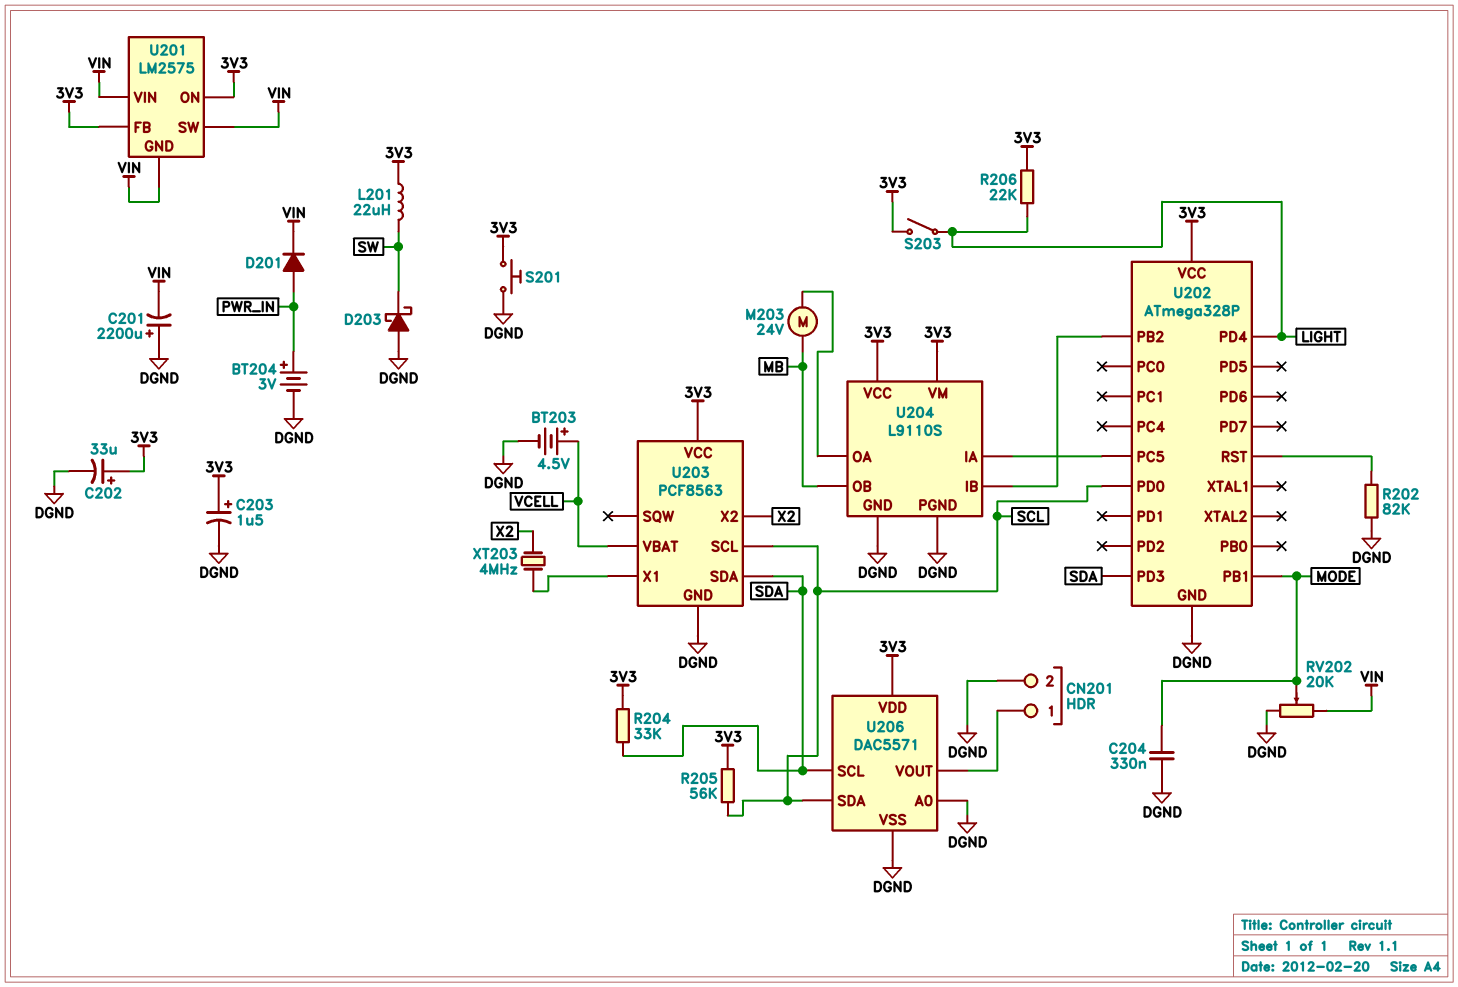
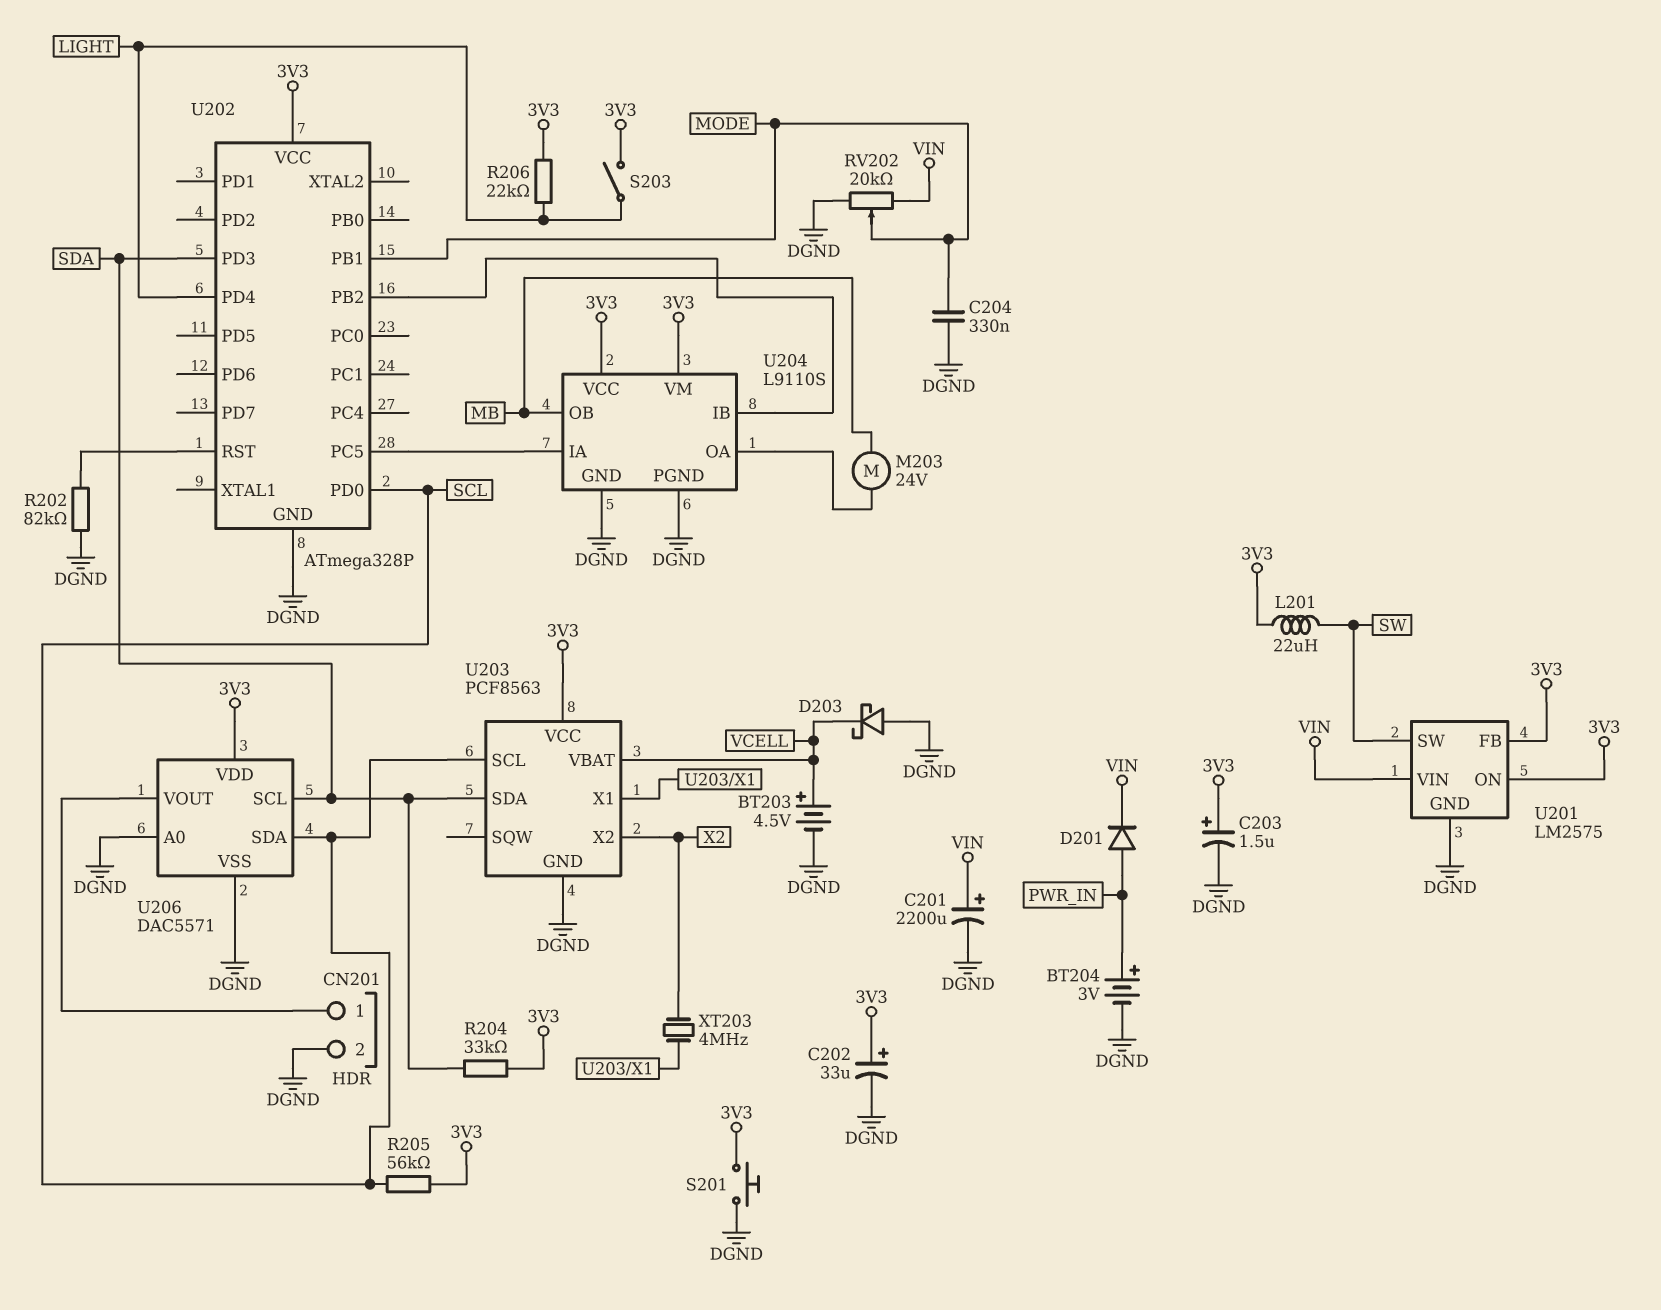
C201: 2200uF (plus DGND, minus VIN) -> 2200uF (plus VIN, minus DGND)
D203: schottky (A DGND, K SW) -> schottky (A DGND, K VCELL)
U201 pin GND: VIN -> DGND
U201 pin SW: VIN -> SW

